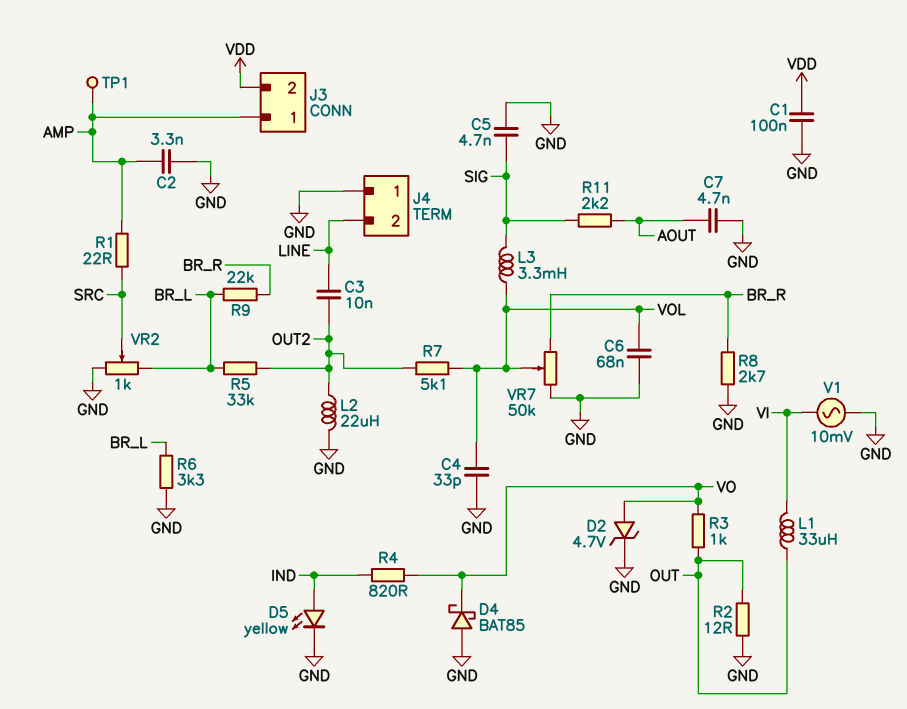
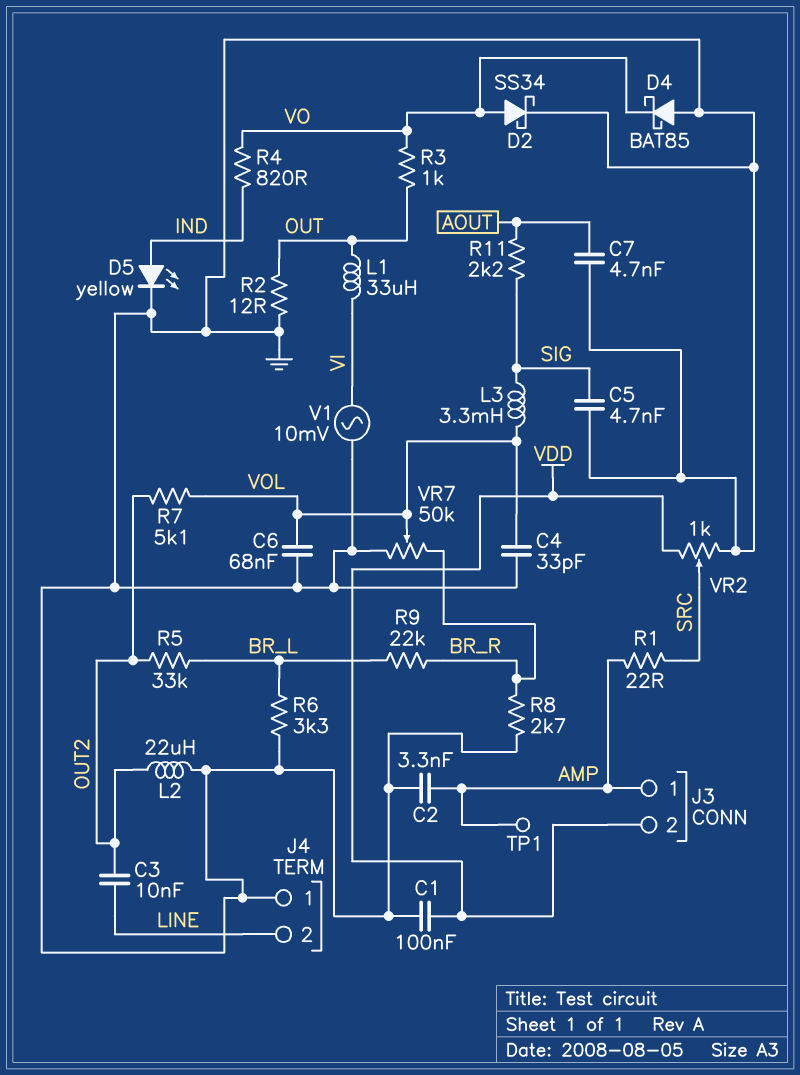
D2: zener 4.7V (A VO, K GND) -> schottky SS34 (A VO, K GND)
VR2: 1k (BR_L, GND, wiper SRC) -> 1k (GND, VDD, wiper SRC)

